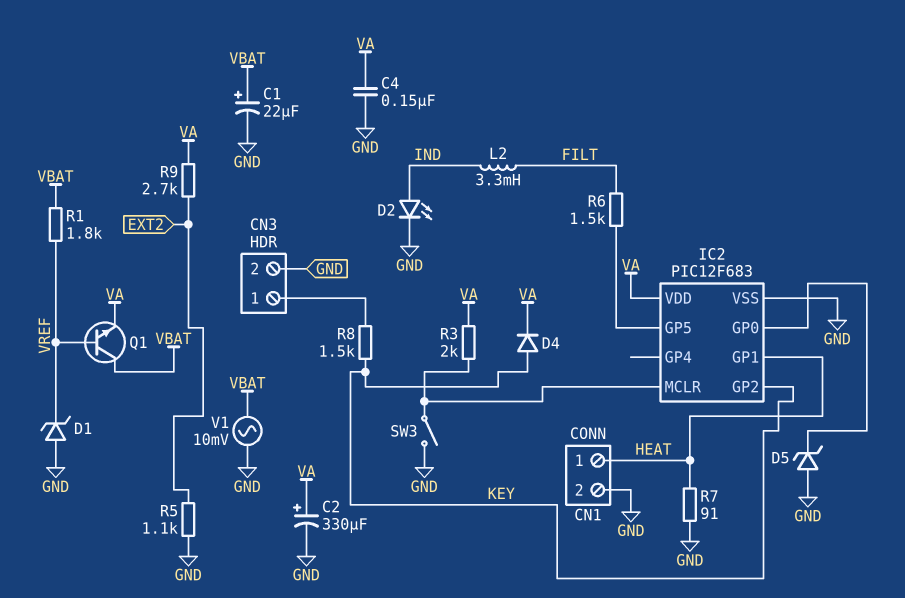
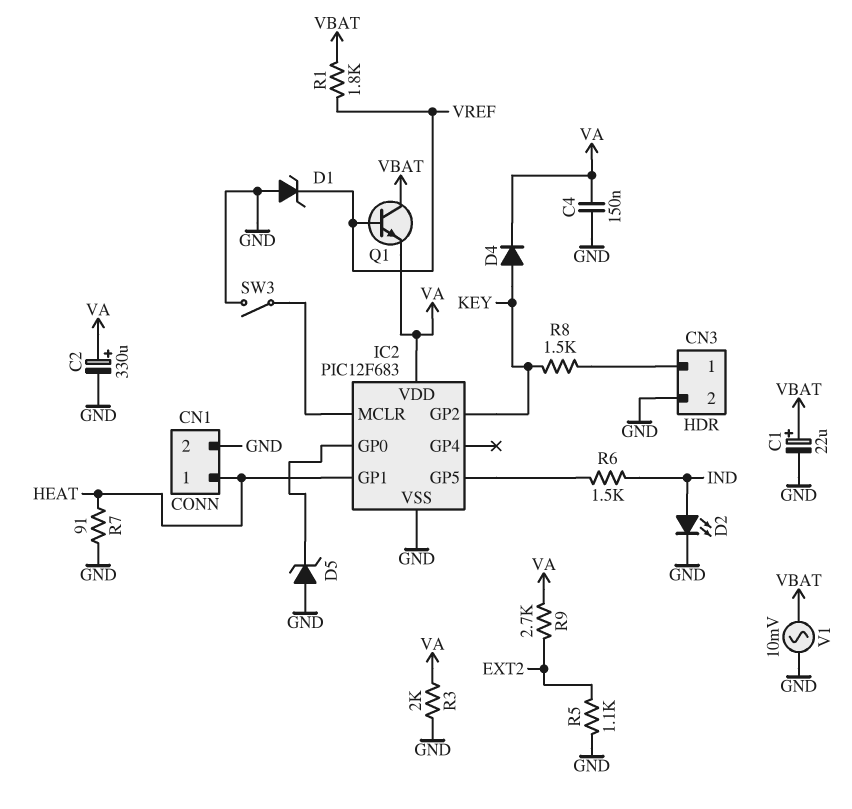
L2: 3.3mH (FILT, IND) -> none
R3: 2k (IC2/MCLR, VA) -> 2k (GND, VA)
R6: 1.5k (FILT, IC2/GP5) -> 1.5k (IC2/GP5, IND)

